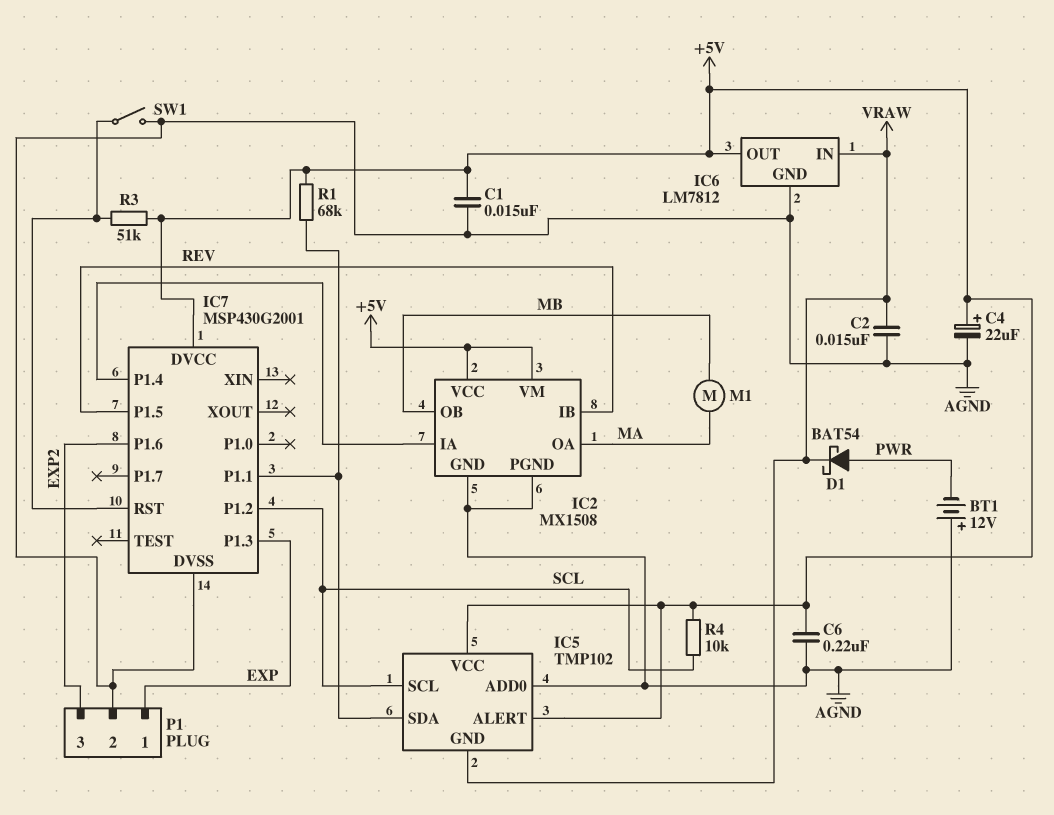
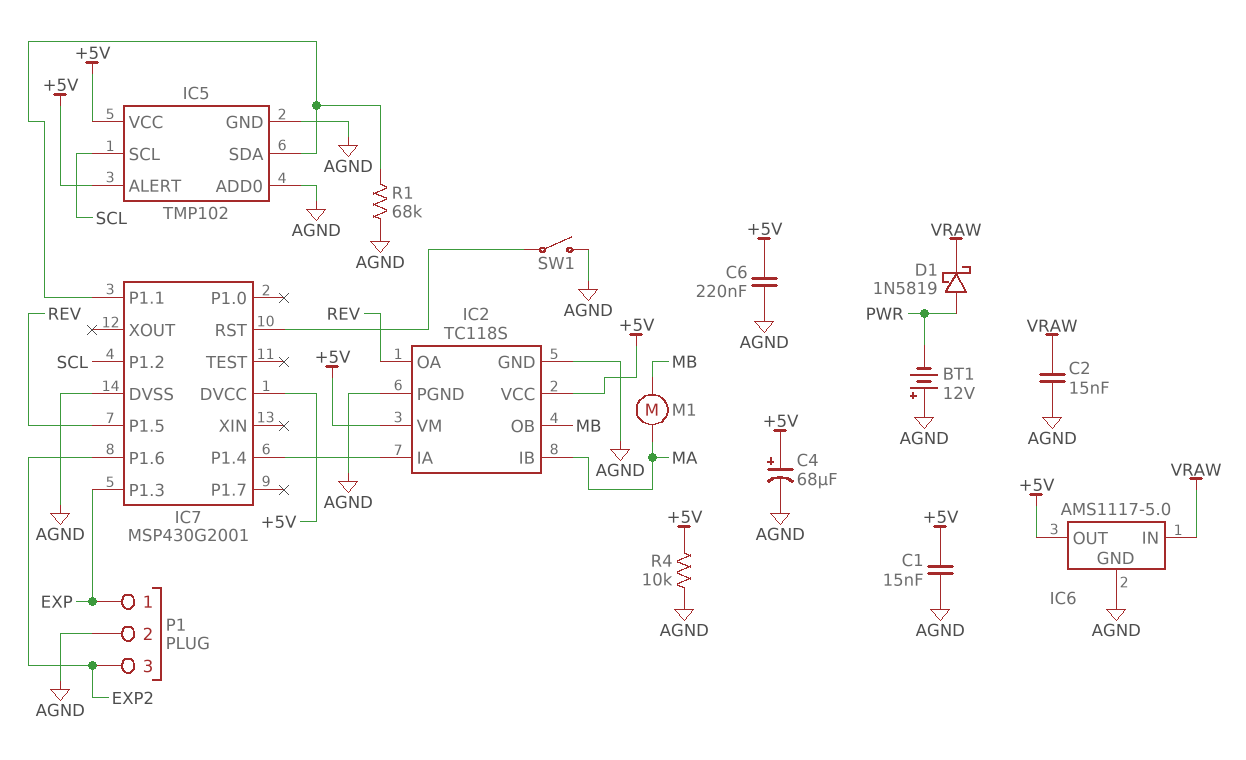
C4: 22uF (plus +5V, minus AGND) -> 68uF (plus +5V, minus AGND)
D1: schottky BAT54 (A PWR, K VRAW) -> schottky 1N5819 (A PWR, K VRAW)
IC2: MX1508 -> TC118S
IC2 pin IB: REV -> MA
IC2 pin OA: MA -> REV
IC5 pin GND: VRAW -> AGND
IC6: LM7812 -> AMS1117-5.0
R1: 68k (+5V, IC5/SDA) -> 68k (AGND, IC5/SDA)
R3: 51k (+5V, IC7/RST) -> none
R4: 10k (+5V, SCL) -> 10k (+5V, AGND)

